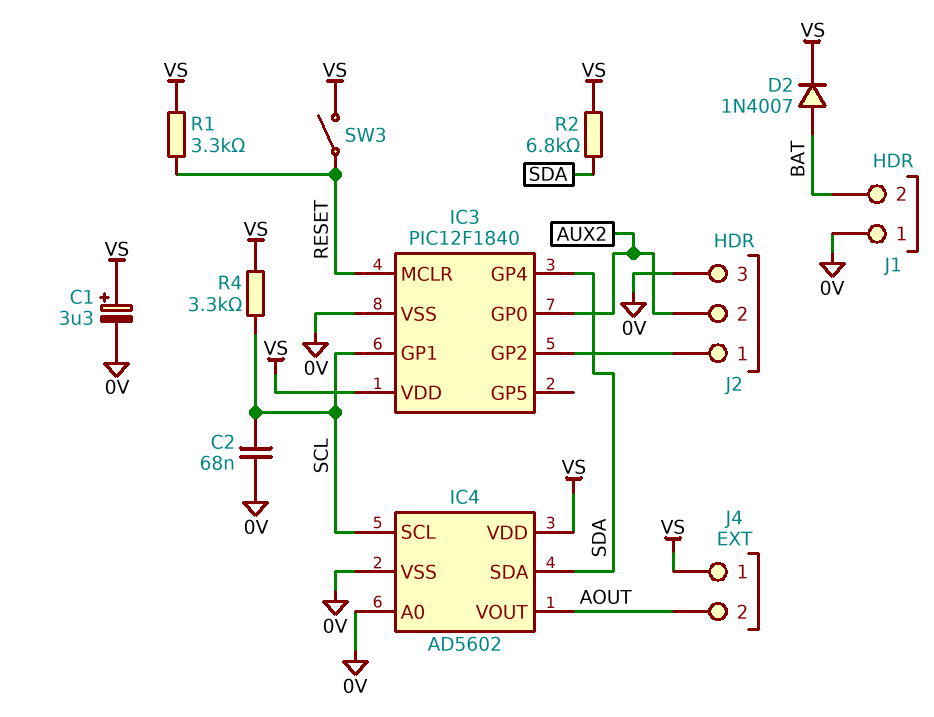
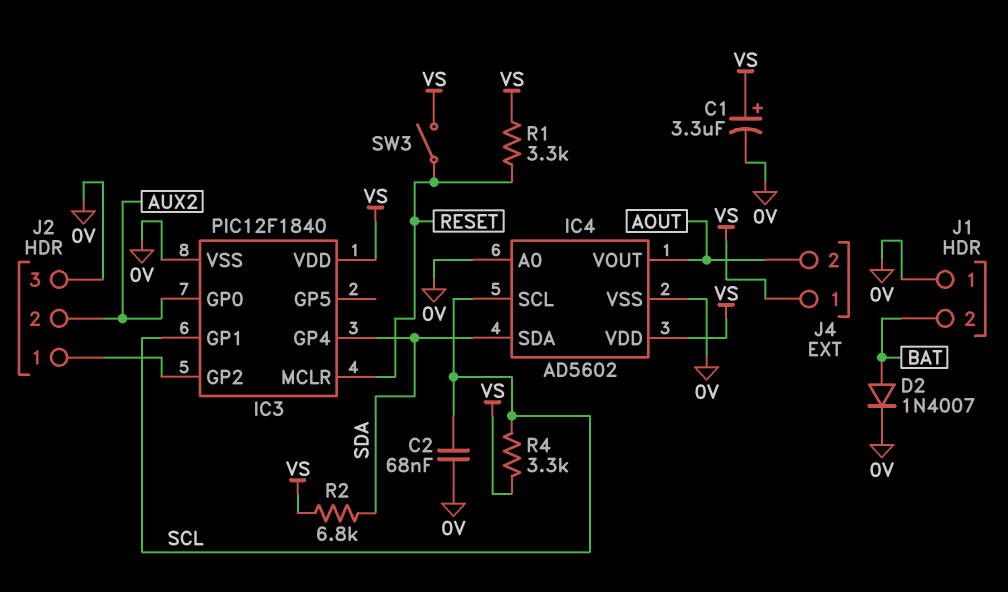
D2: diode 1N4007 (A BAT, K VS) -> diode 1N4007 (A BAT, K 0V)

